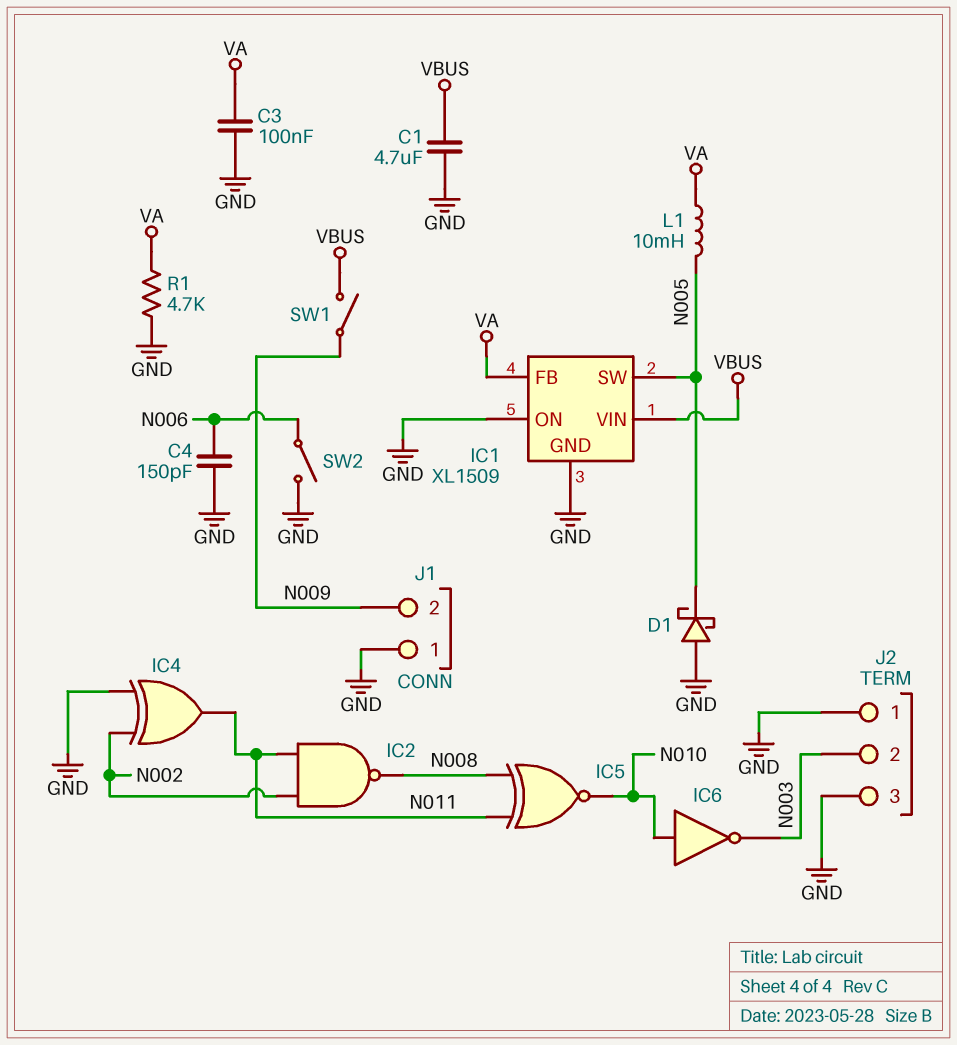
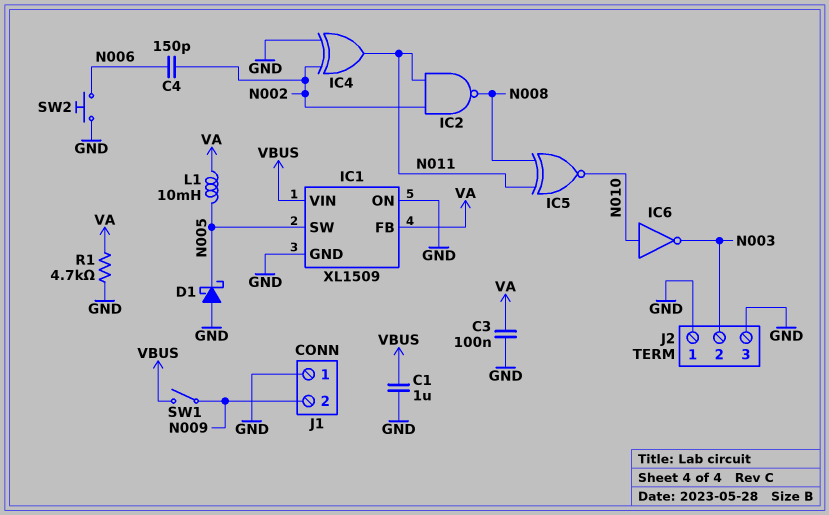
C1: 4.7uF (GND, VBUS) -> 1uF (GND, VBUS)
C4: 150pF (GND, N006) -> 150pF (N002, N006)
SW2: switch (GND, N006) -> button (GND, N006)

